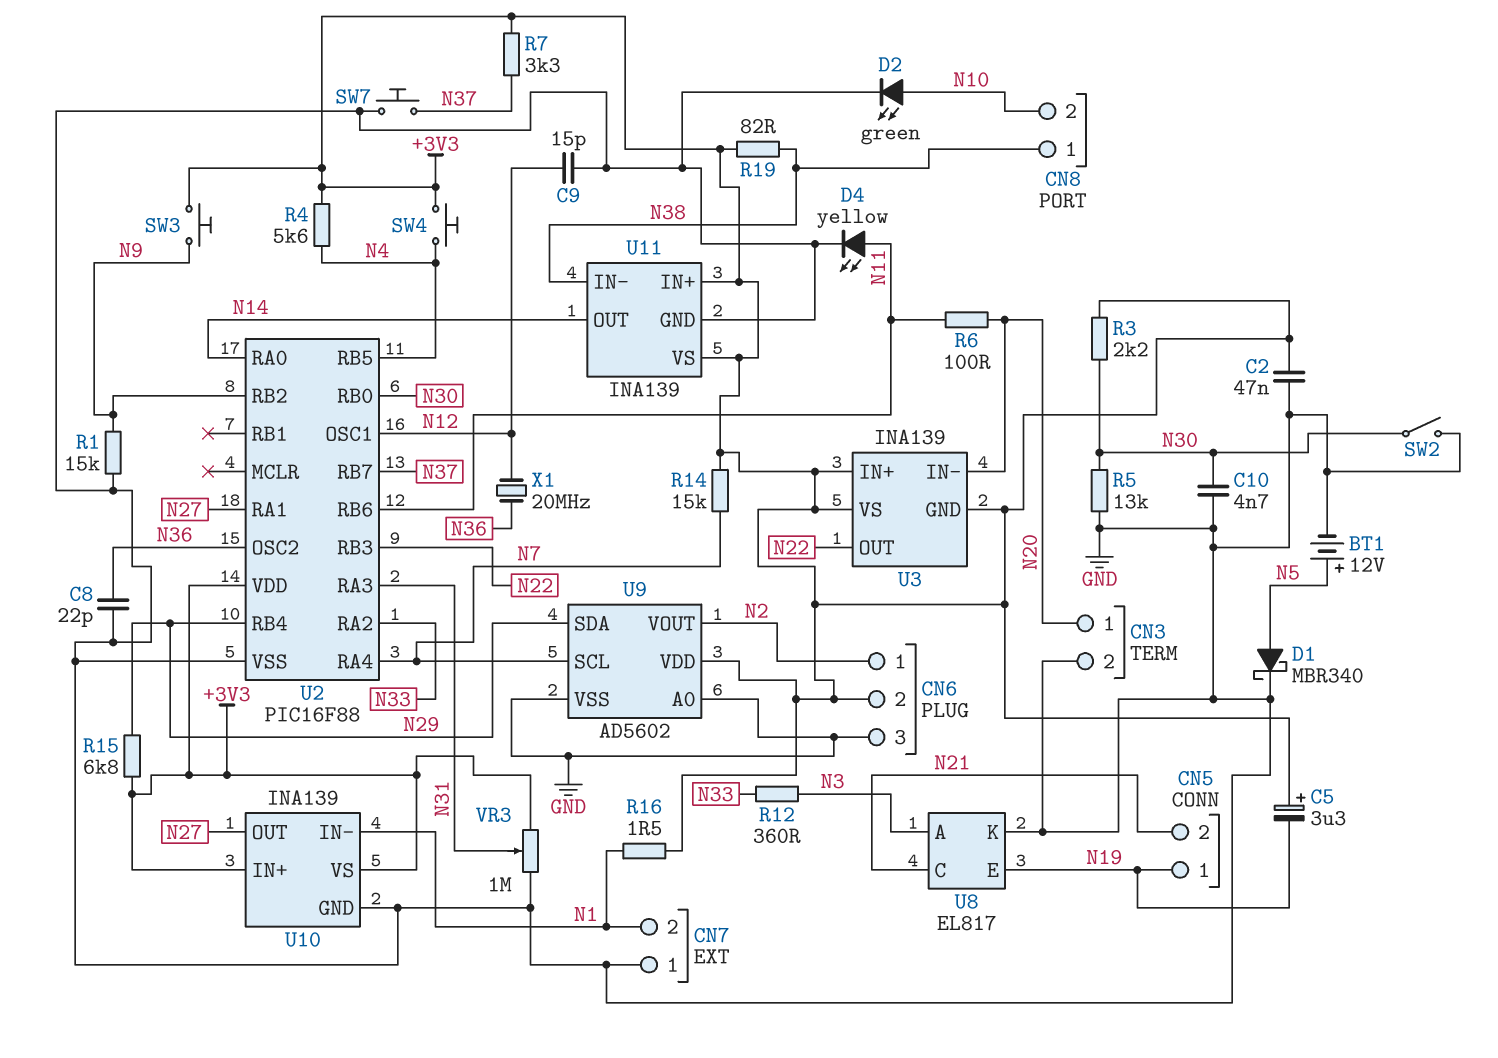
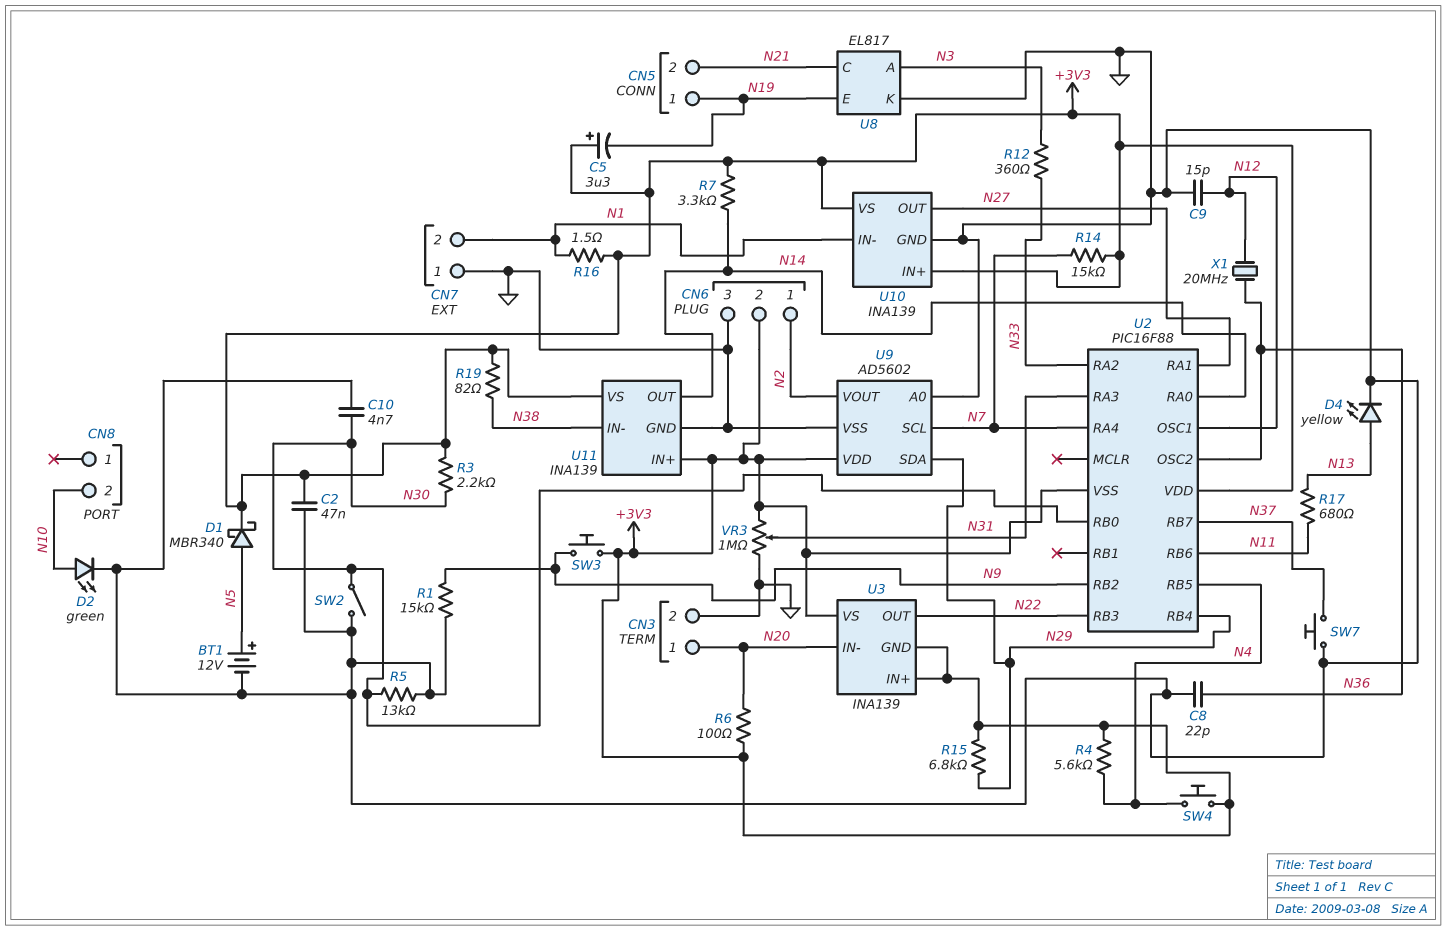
CN8 pin 1: N38 -> none
D1: schottky MBR340 (A N5, K GND) -> schottky MBR340 (A N5, K +3V3)
D4: LED yellow (A N11, K GND) -> LED yellow (A N13, K GND)
R6: 100 (N11, N20) -> 100 (+3V3, N20)
R7: 3.3k (+3V3, N37) -> 3.3k (+3V3, N14)
R17: none -> 680 (N11, N13)
U2 pin VSS: GND -> +3V3

